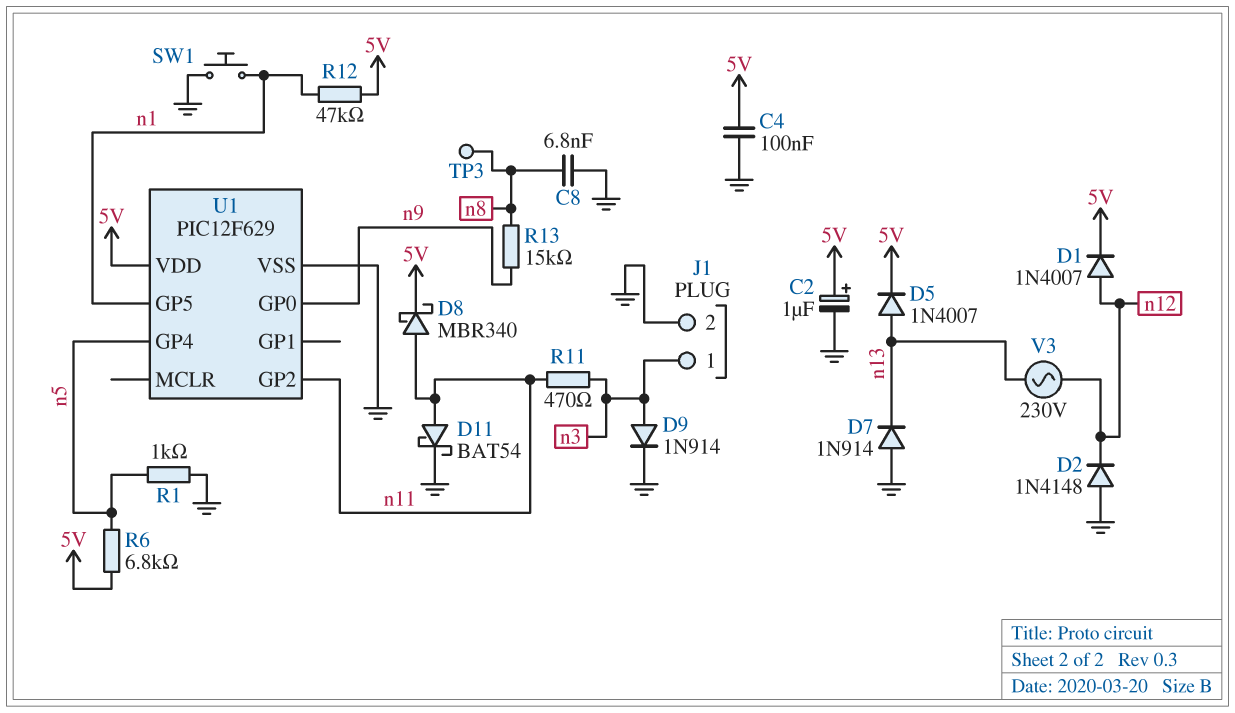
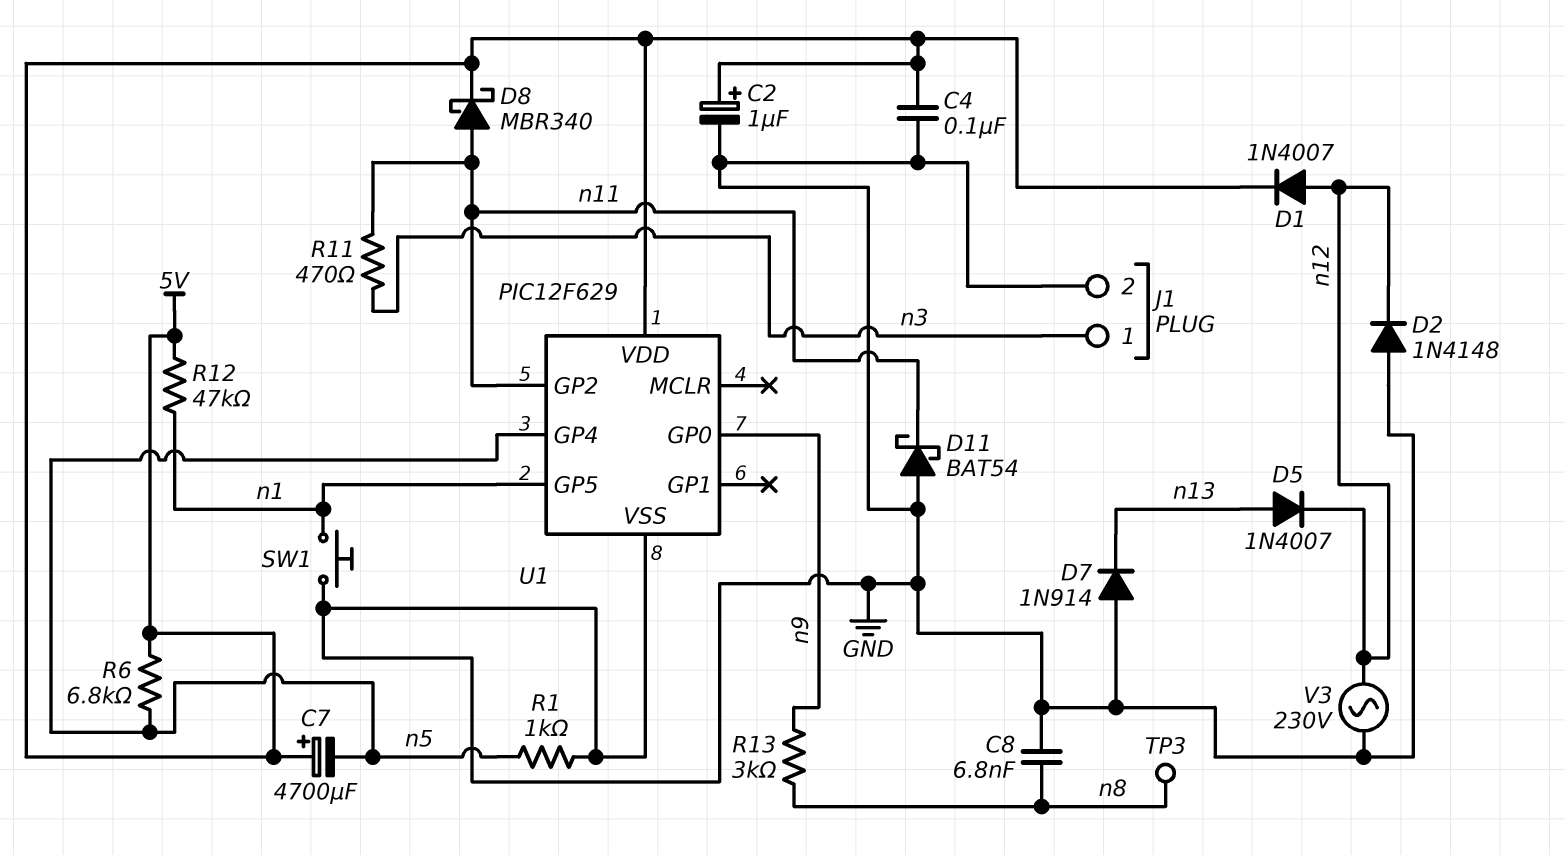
C7: none -> 4700uF (plus 5V, minus n5)
D5: diode 1N4007 (A n13, K 5V) -> diode 1N4007 (A n13, K n12)
D9: diode 1N914 (A n3, K GND) -> none
D11: schottky BAT54 (A n11, K GND) -> schottky BAT54 (A GND, K n11)
R13: 15k (n8, n9) -> 3k (n8, n9)
V3: AC 230V (n12, n13) -> AC 230V (GND, n12)

